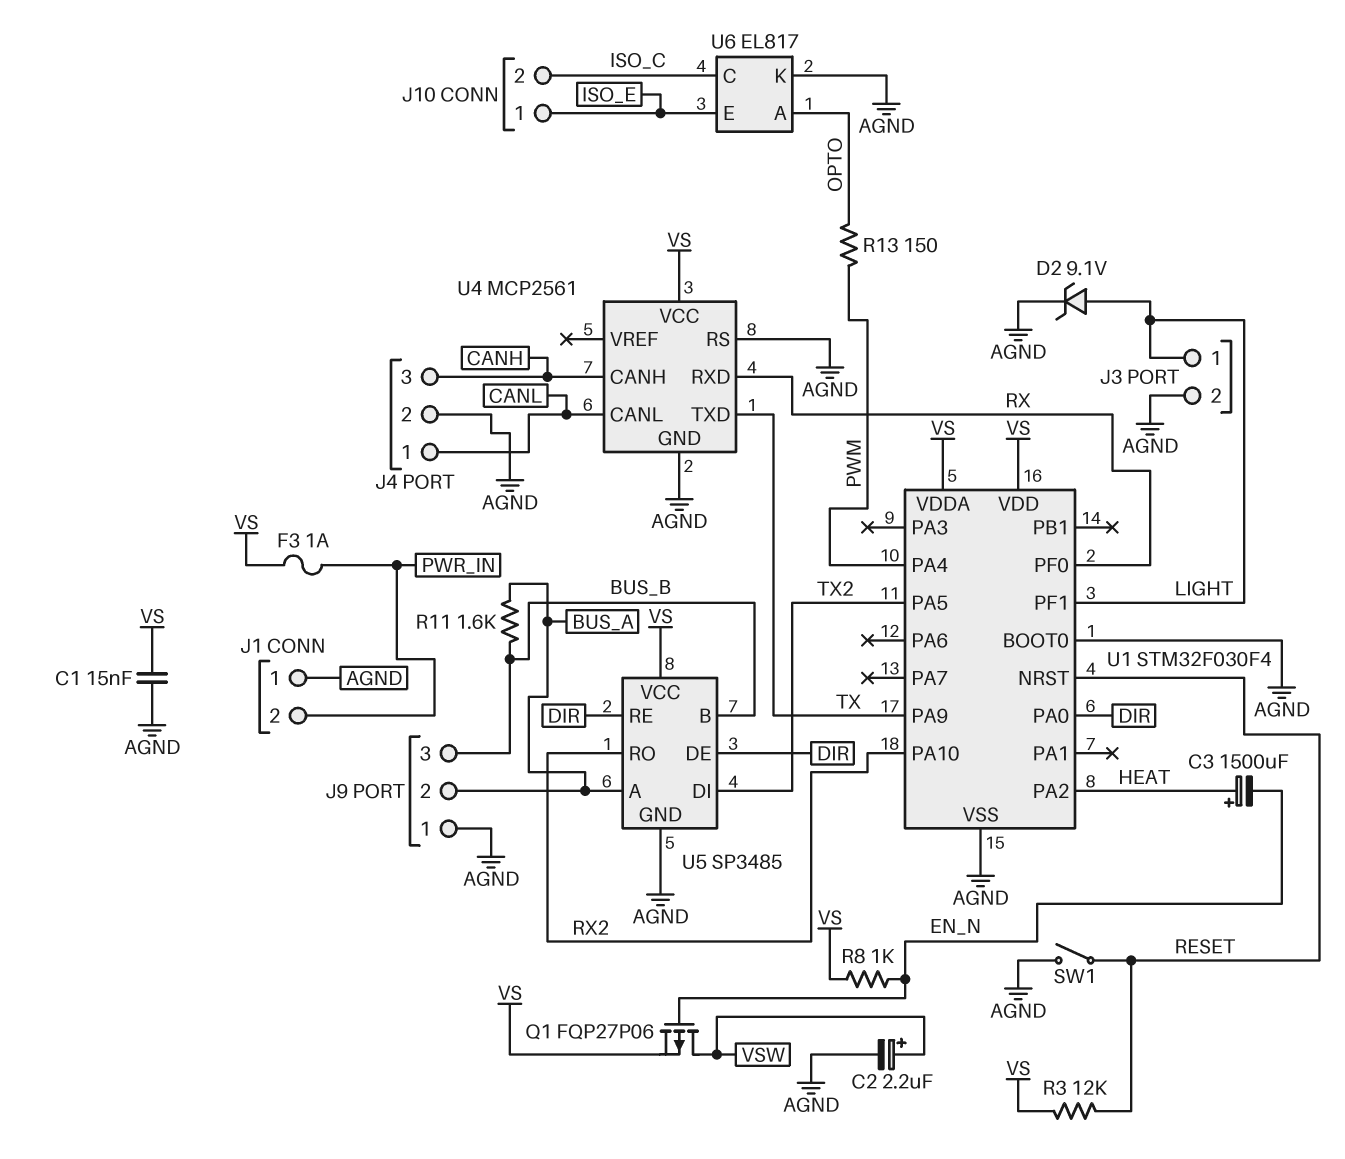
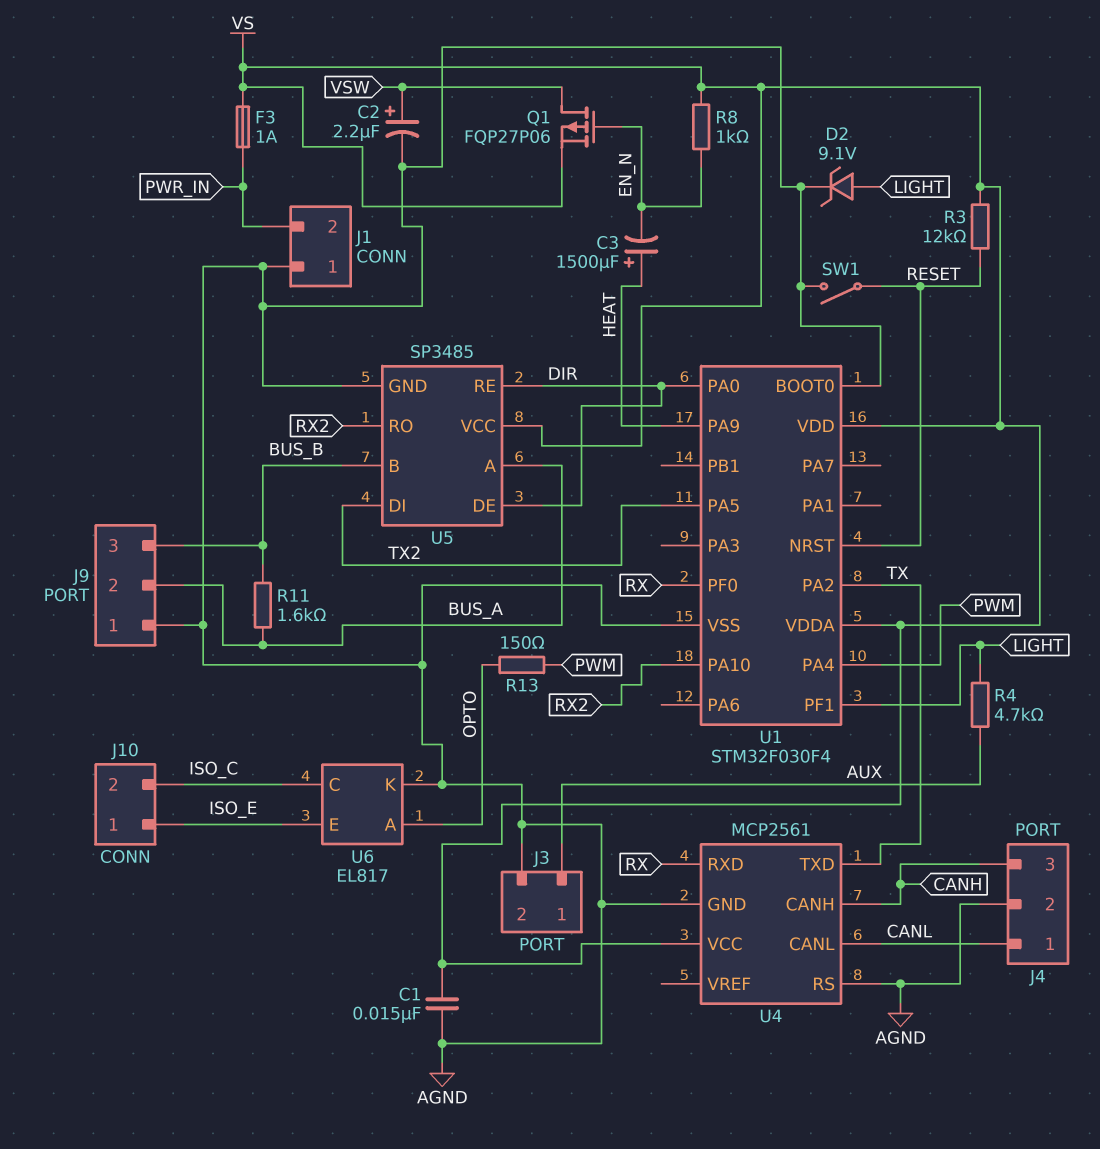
J3 pin 1: LIGHT -> AUX
R4: none -> 4.7k (AUX, LIGHT)
U1 pin PA2: HEAT -> TX
U1 pin PA9: TX -> HEAT

